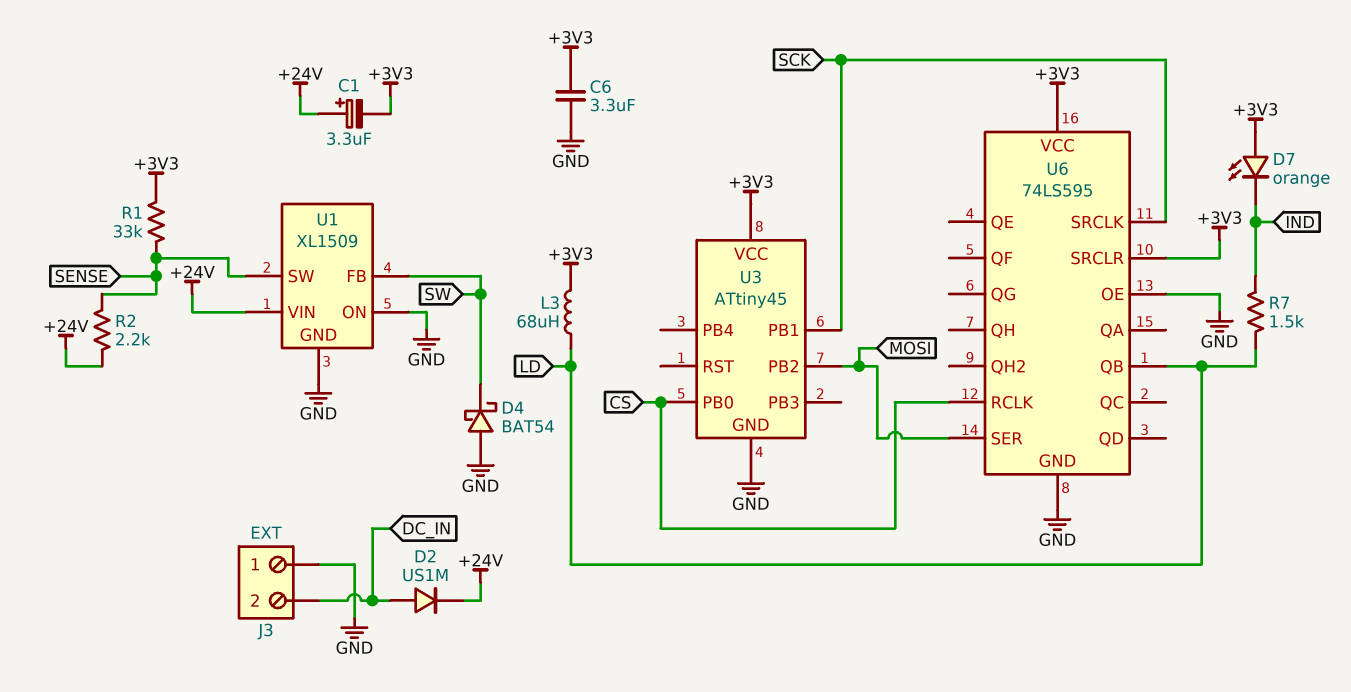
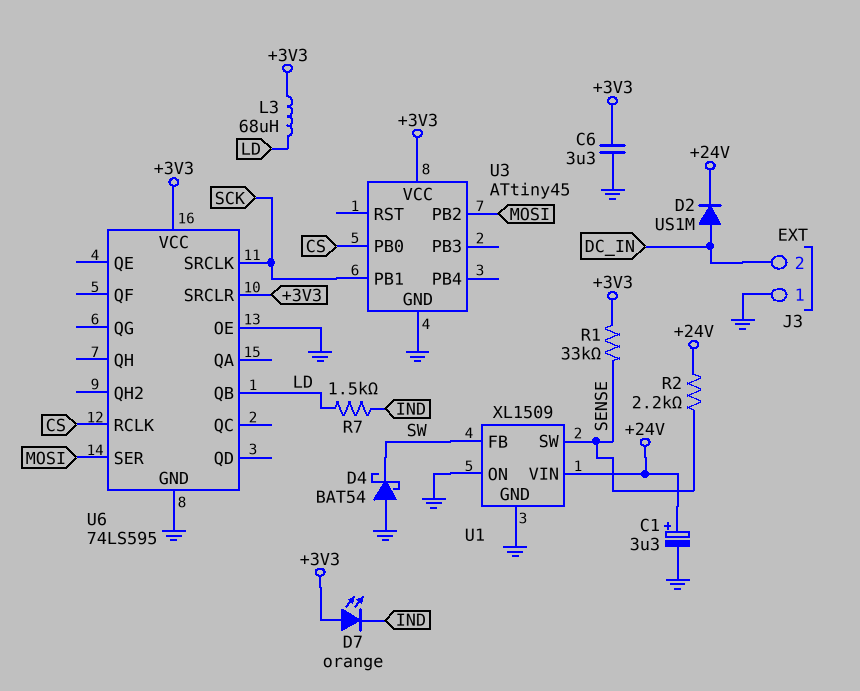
C1: 3.3uF (plus +24V, minus +3V3) -> 3.3uF (plus +24V, minus GND)

